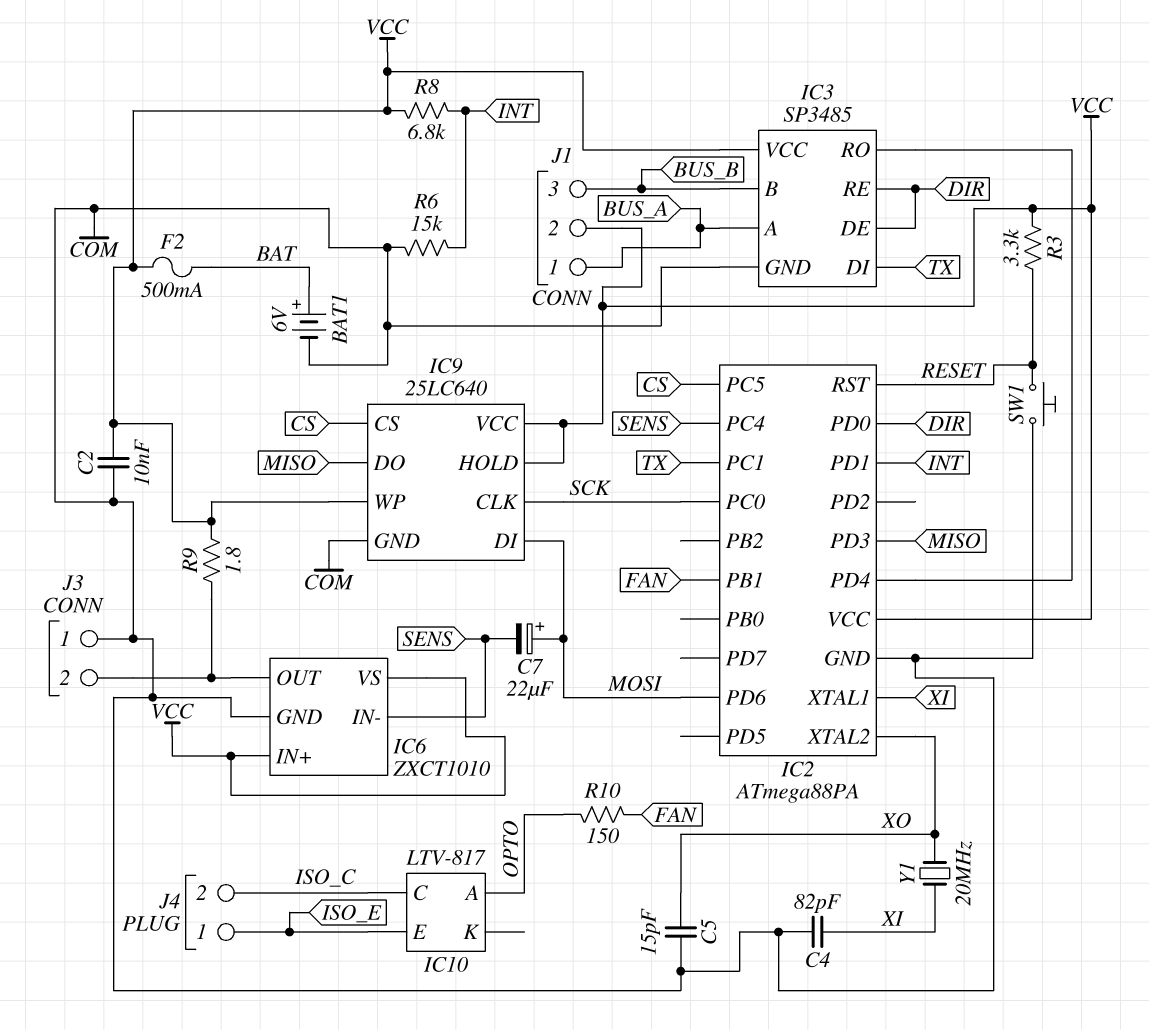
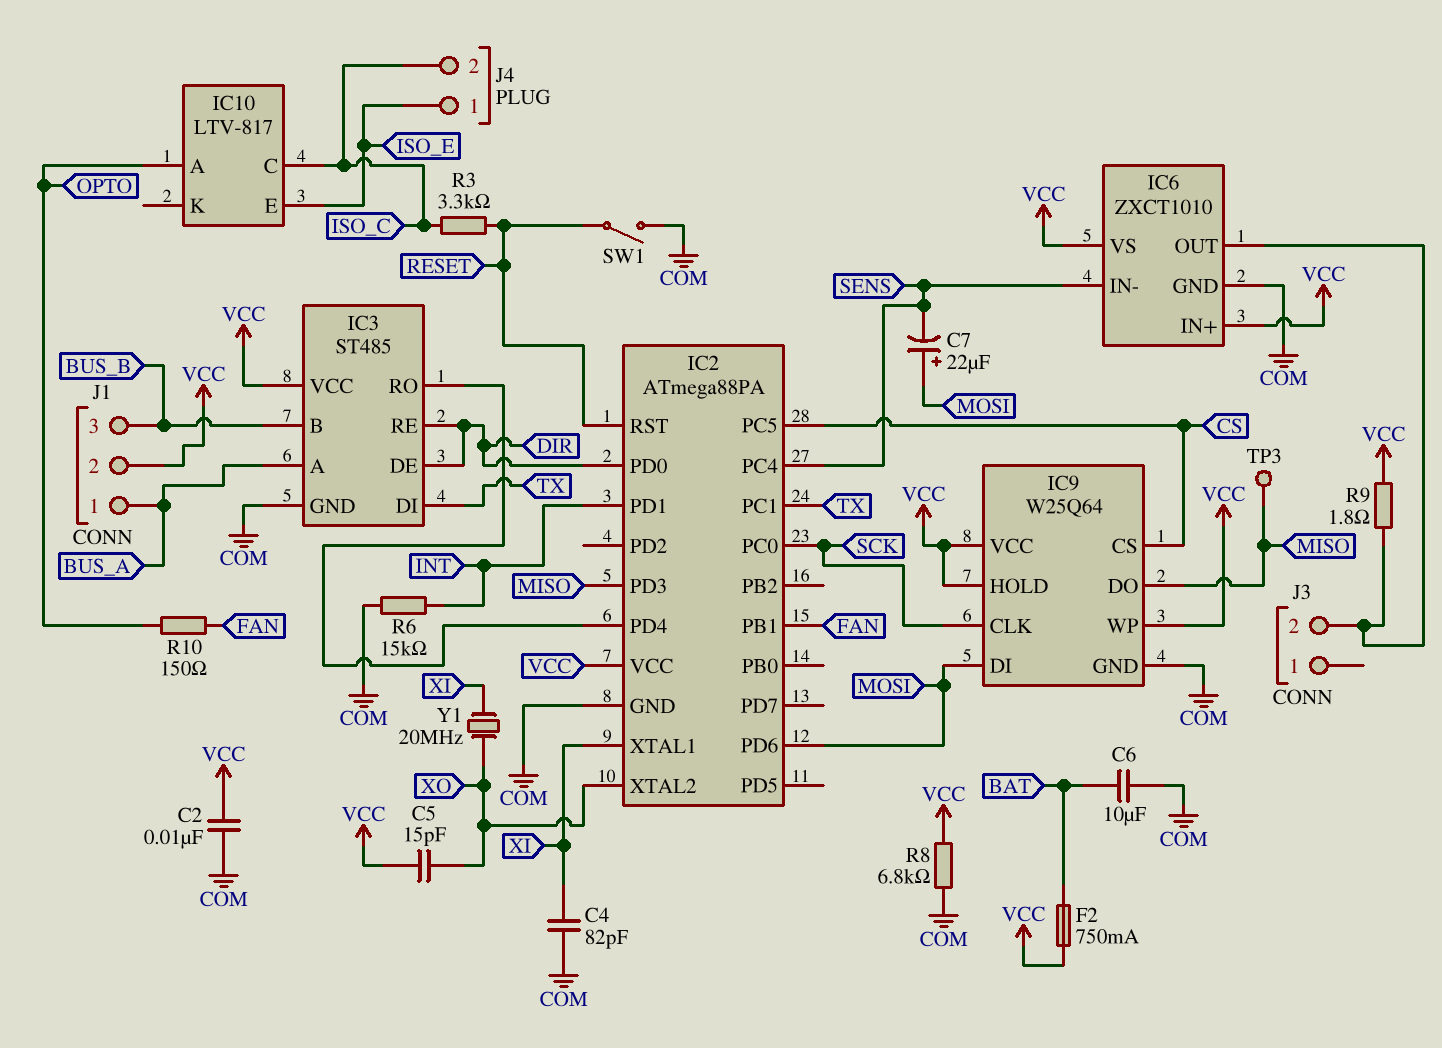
BAT1: 6V (plus BAT, minus COM) -> none
C5: 15pF (COM, XO) -> 15pF (VCC, XO)
C6: none -> 10uF (BAT, COM)
F2: 500mA (BAT, VCC) -> 750mA (BAT, VCC)
IC3: SP3485 -> ST485
IC9: 25LC640 -> W25Q64
J3 pin 1: COM -> none
R3: 3.3k (RESET, VCC) -> 3.3k (ISO_C, RESET)
R8: 6.8k (INT, VCC) -> 6.8k (COM, VCC)
SW1: button (COM, RESET) -> switch (COM, RESET)
TP3: none -> test point (MISO)

